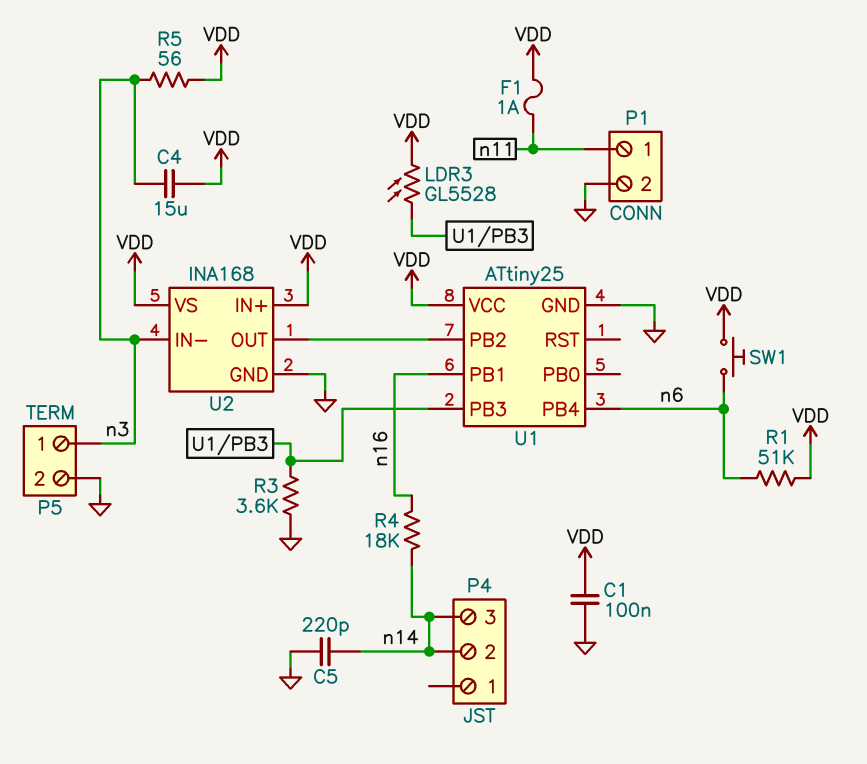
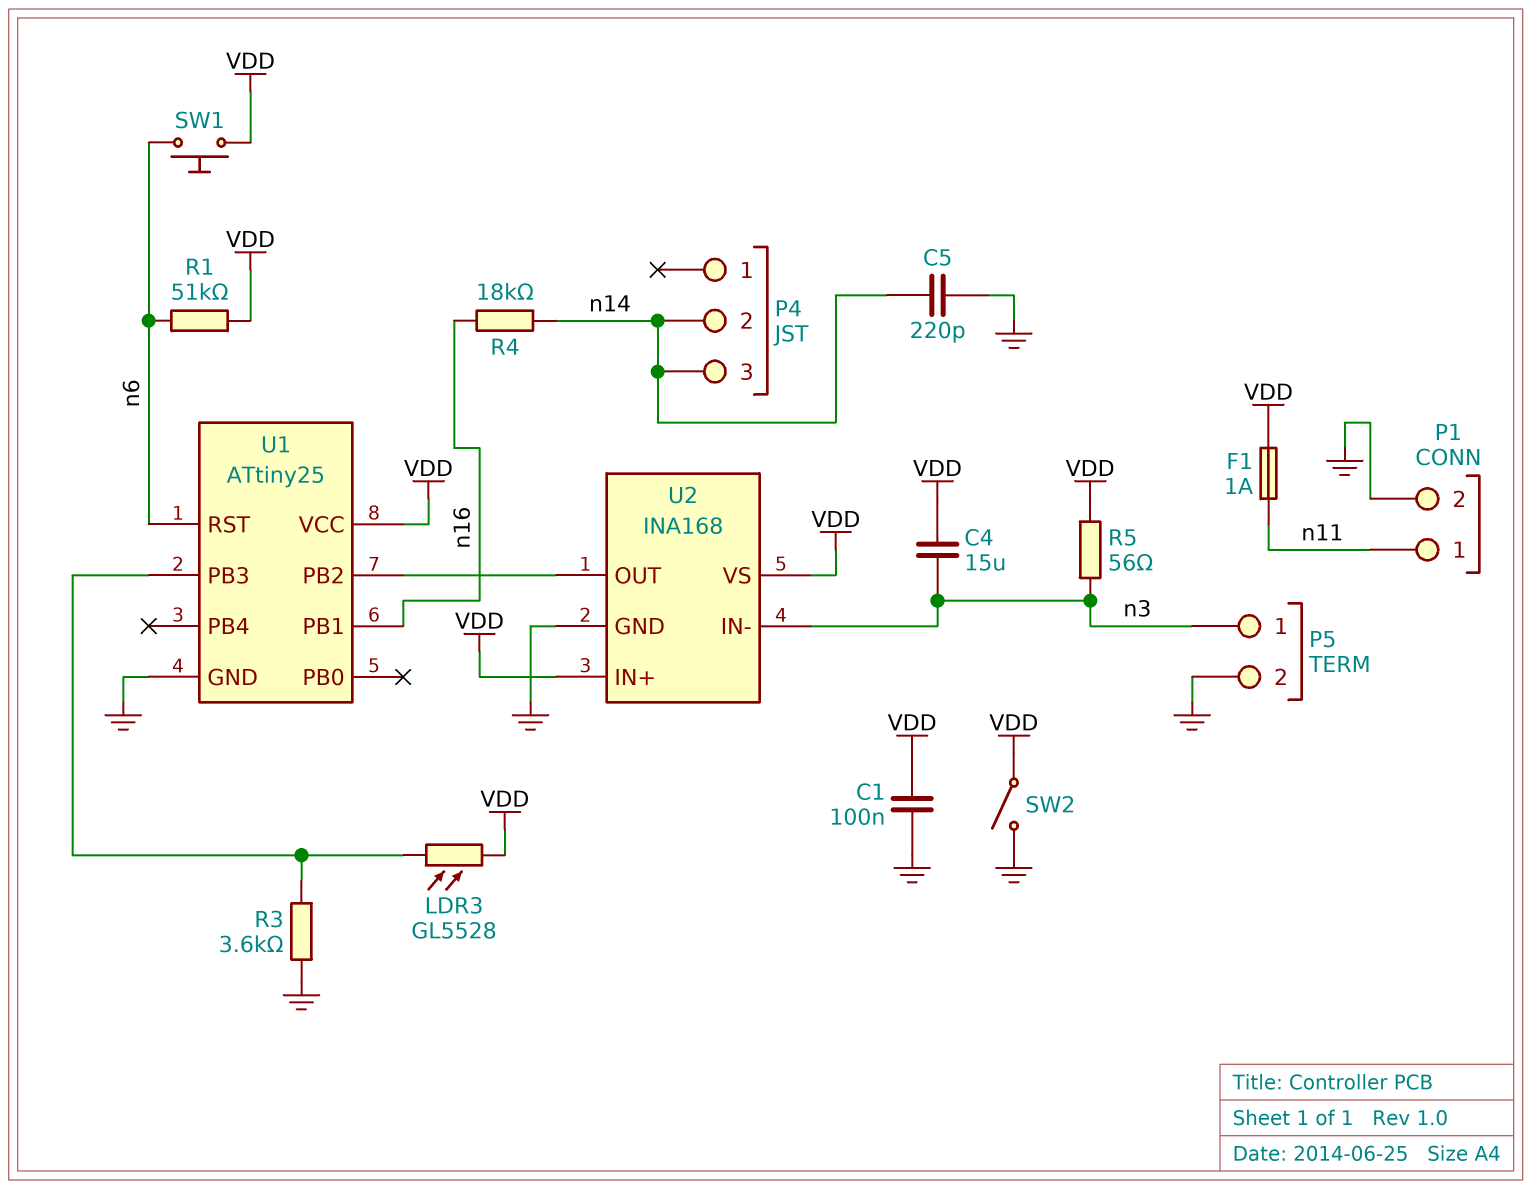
SW2: none -> switch (GND, VDD)
U1 pin PB4: n6 -> none
U1 pin RST: none -> n6

